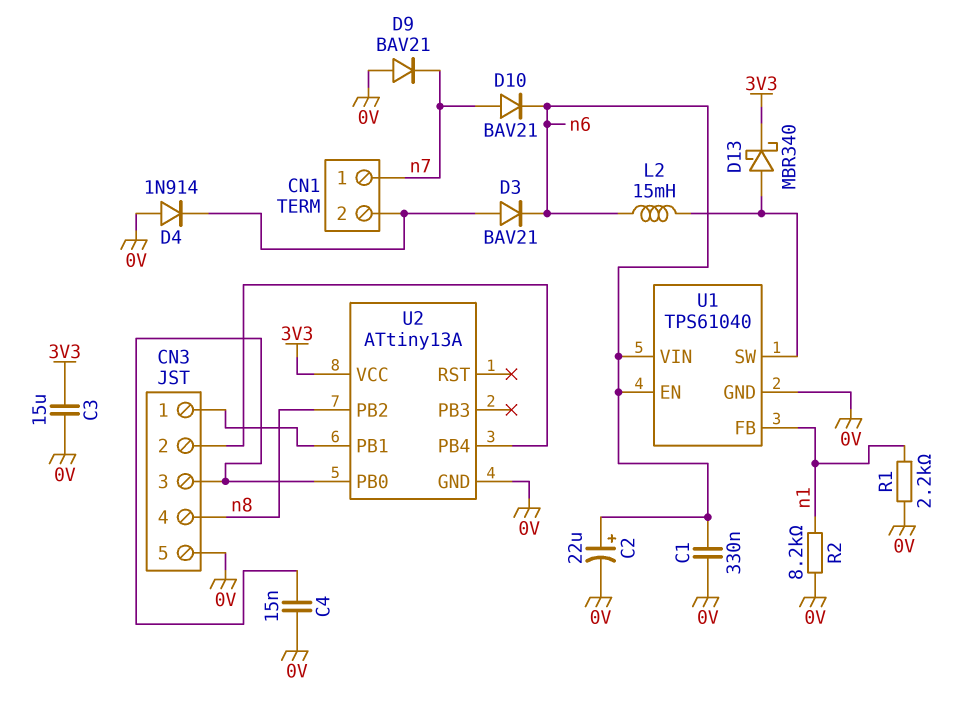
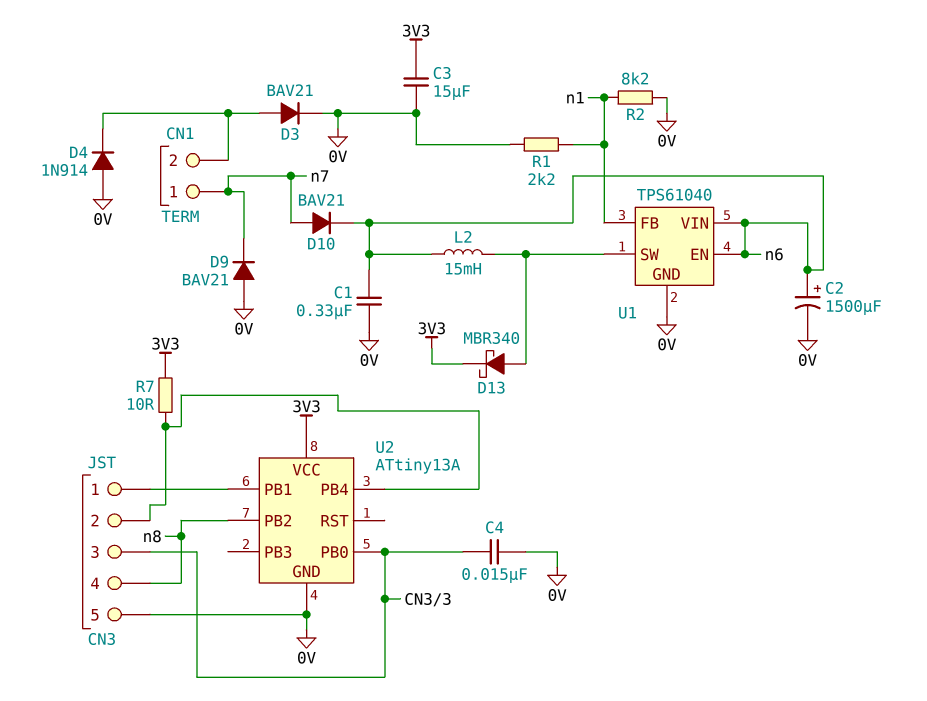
C2: 22uF (plus n6, minus 0V) -> 1500uF (plus n6, minus 0V)
D3: diode BAV21 (A CN1/2, K n6) -> diode BAV21 (A CN1/2, K 0V)
R7: none -> 10 (3V3, CN3/2)

